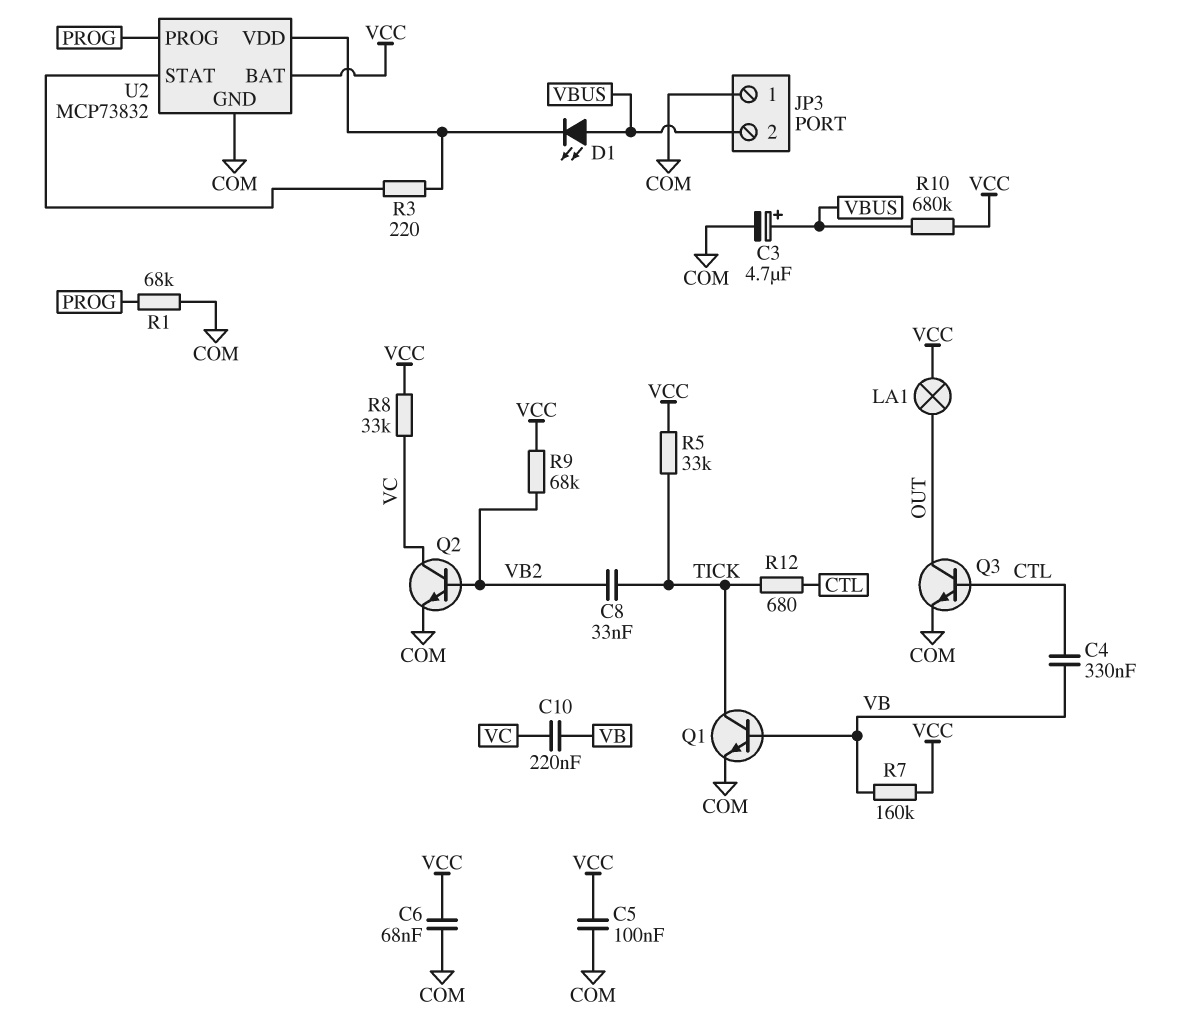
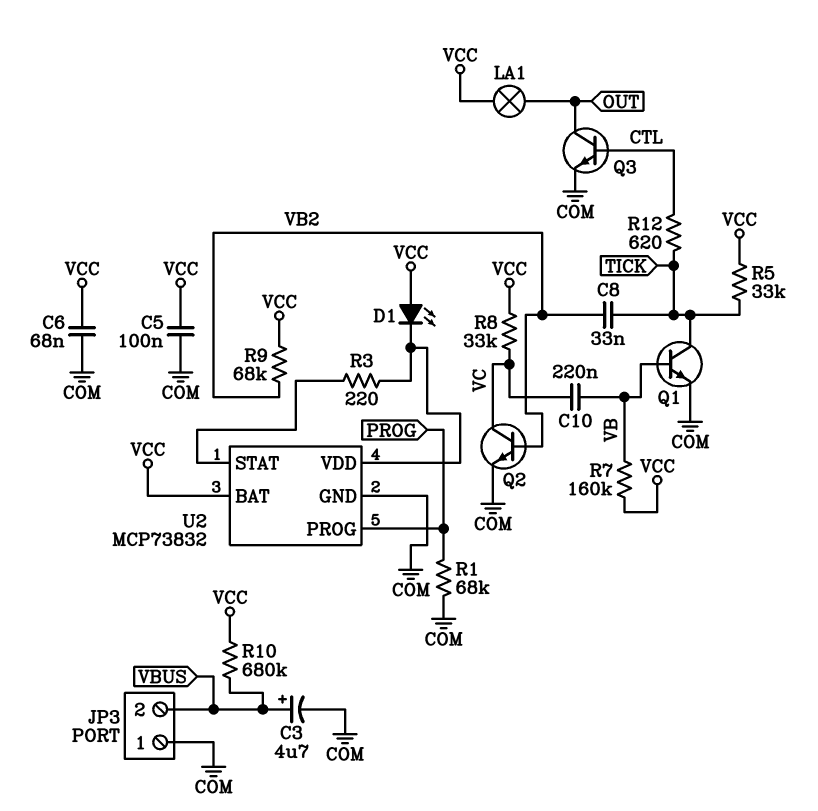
C4: 330nF (CTL, VB) -> none
D1: LED (A VBUS, K U2/VDD) -> LED (A VCC, K U2/VDD)
R12: 680 (CTL, TICK) -> 620 (CTL, TICK)

